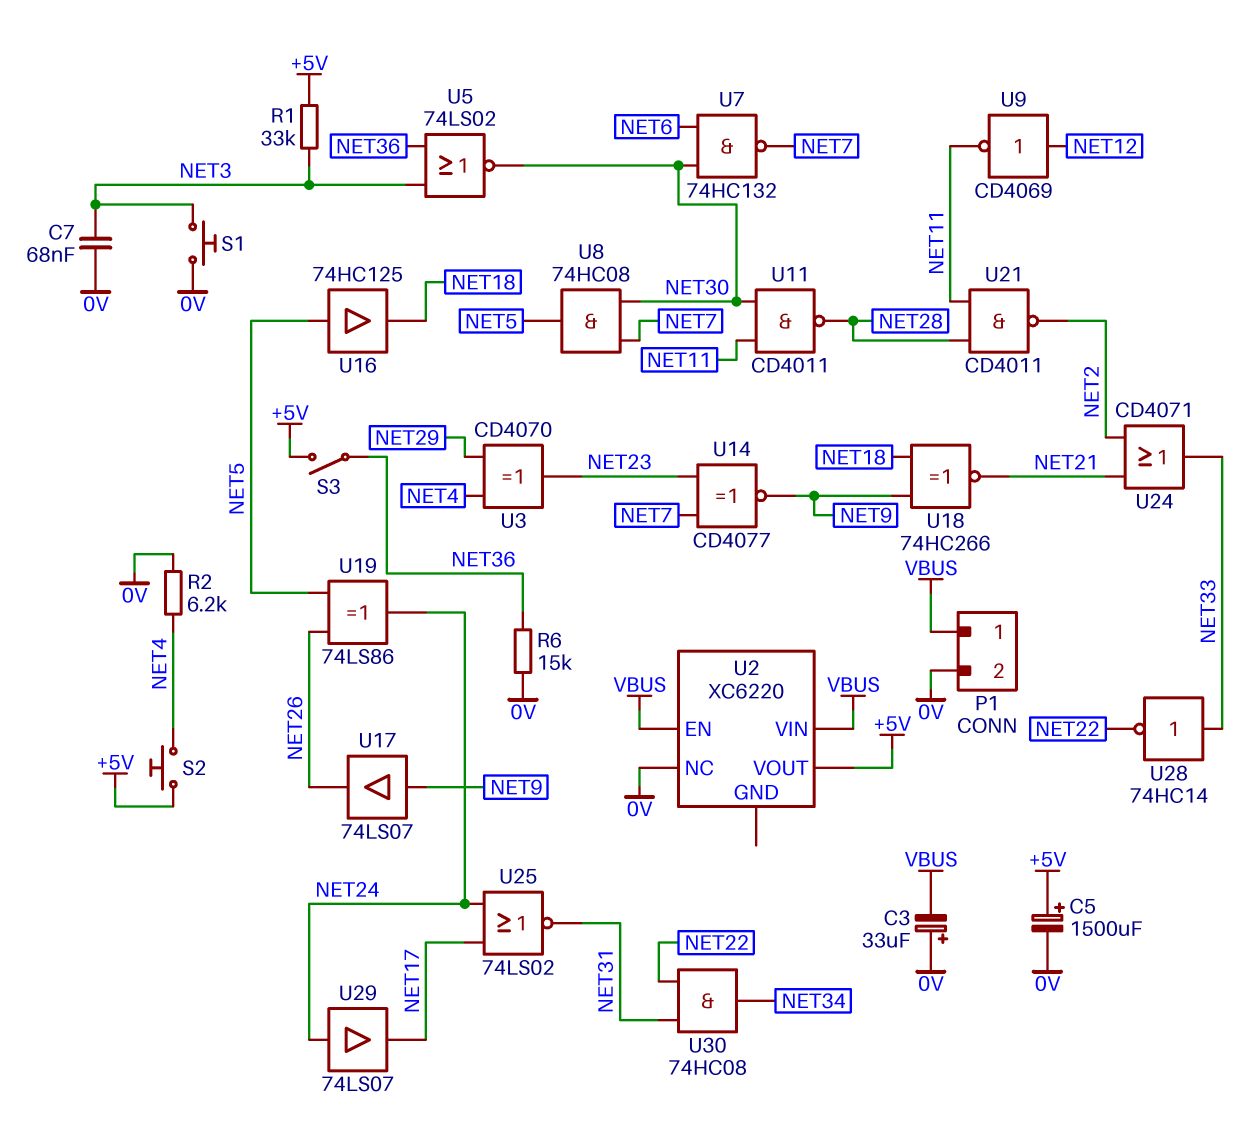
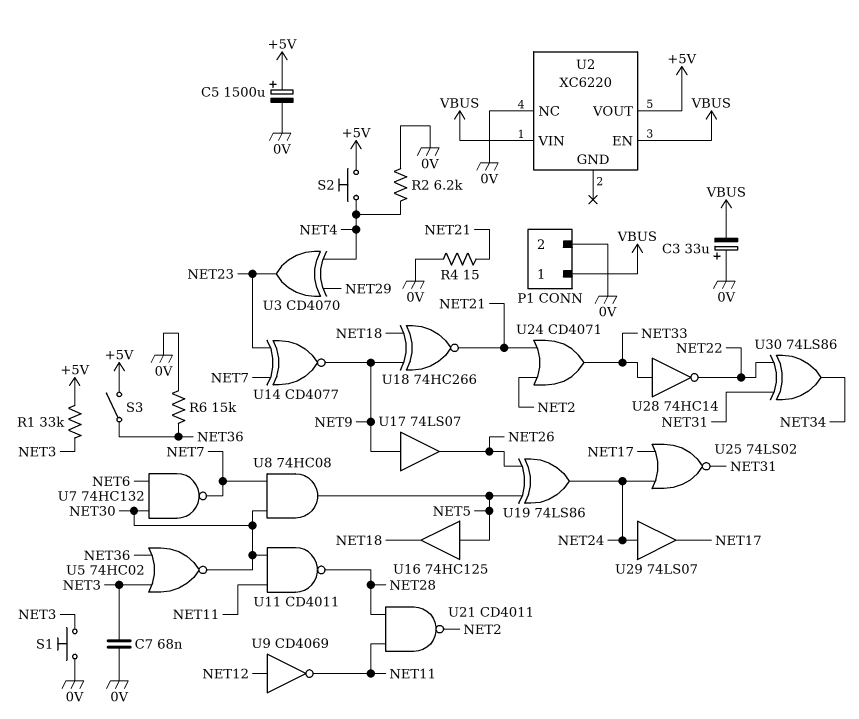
R4: none -> 15 (0V, NET21)
U5: NOR 74LS02 (in NET3, in NET36, out NET30) -> NOR 74HC02 (in NET3, in NET36, out NET30)
U30: AND 74HC08 (in NET22, in NET31, out NET34) -> XOR 74LS86 (in NET22, in NET31, out NET34)

